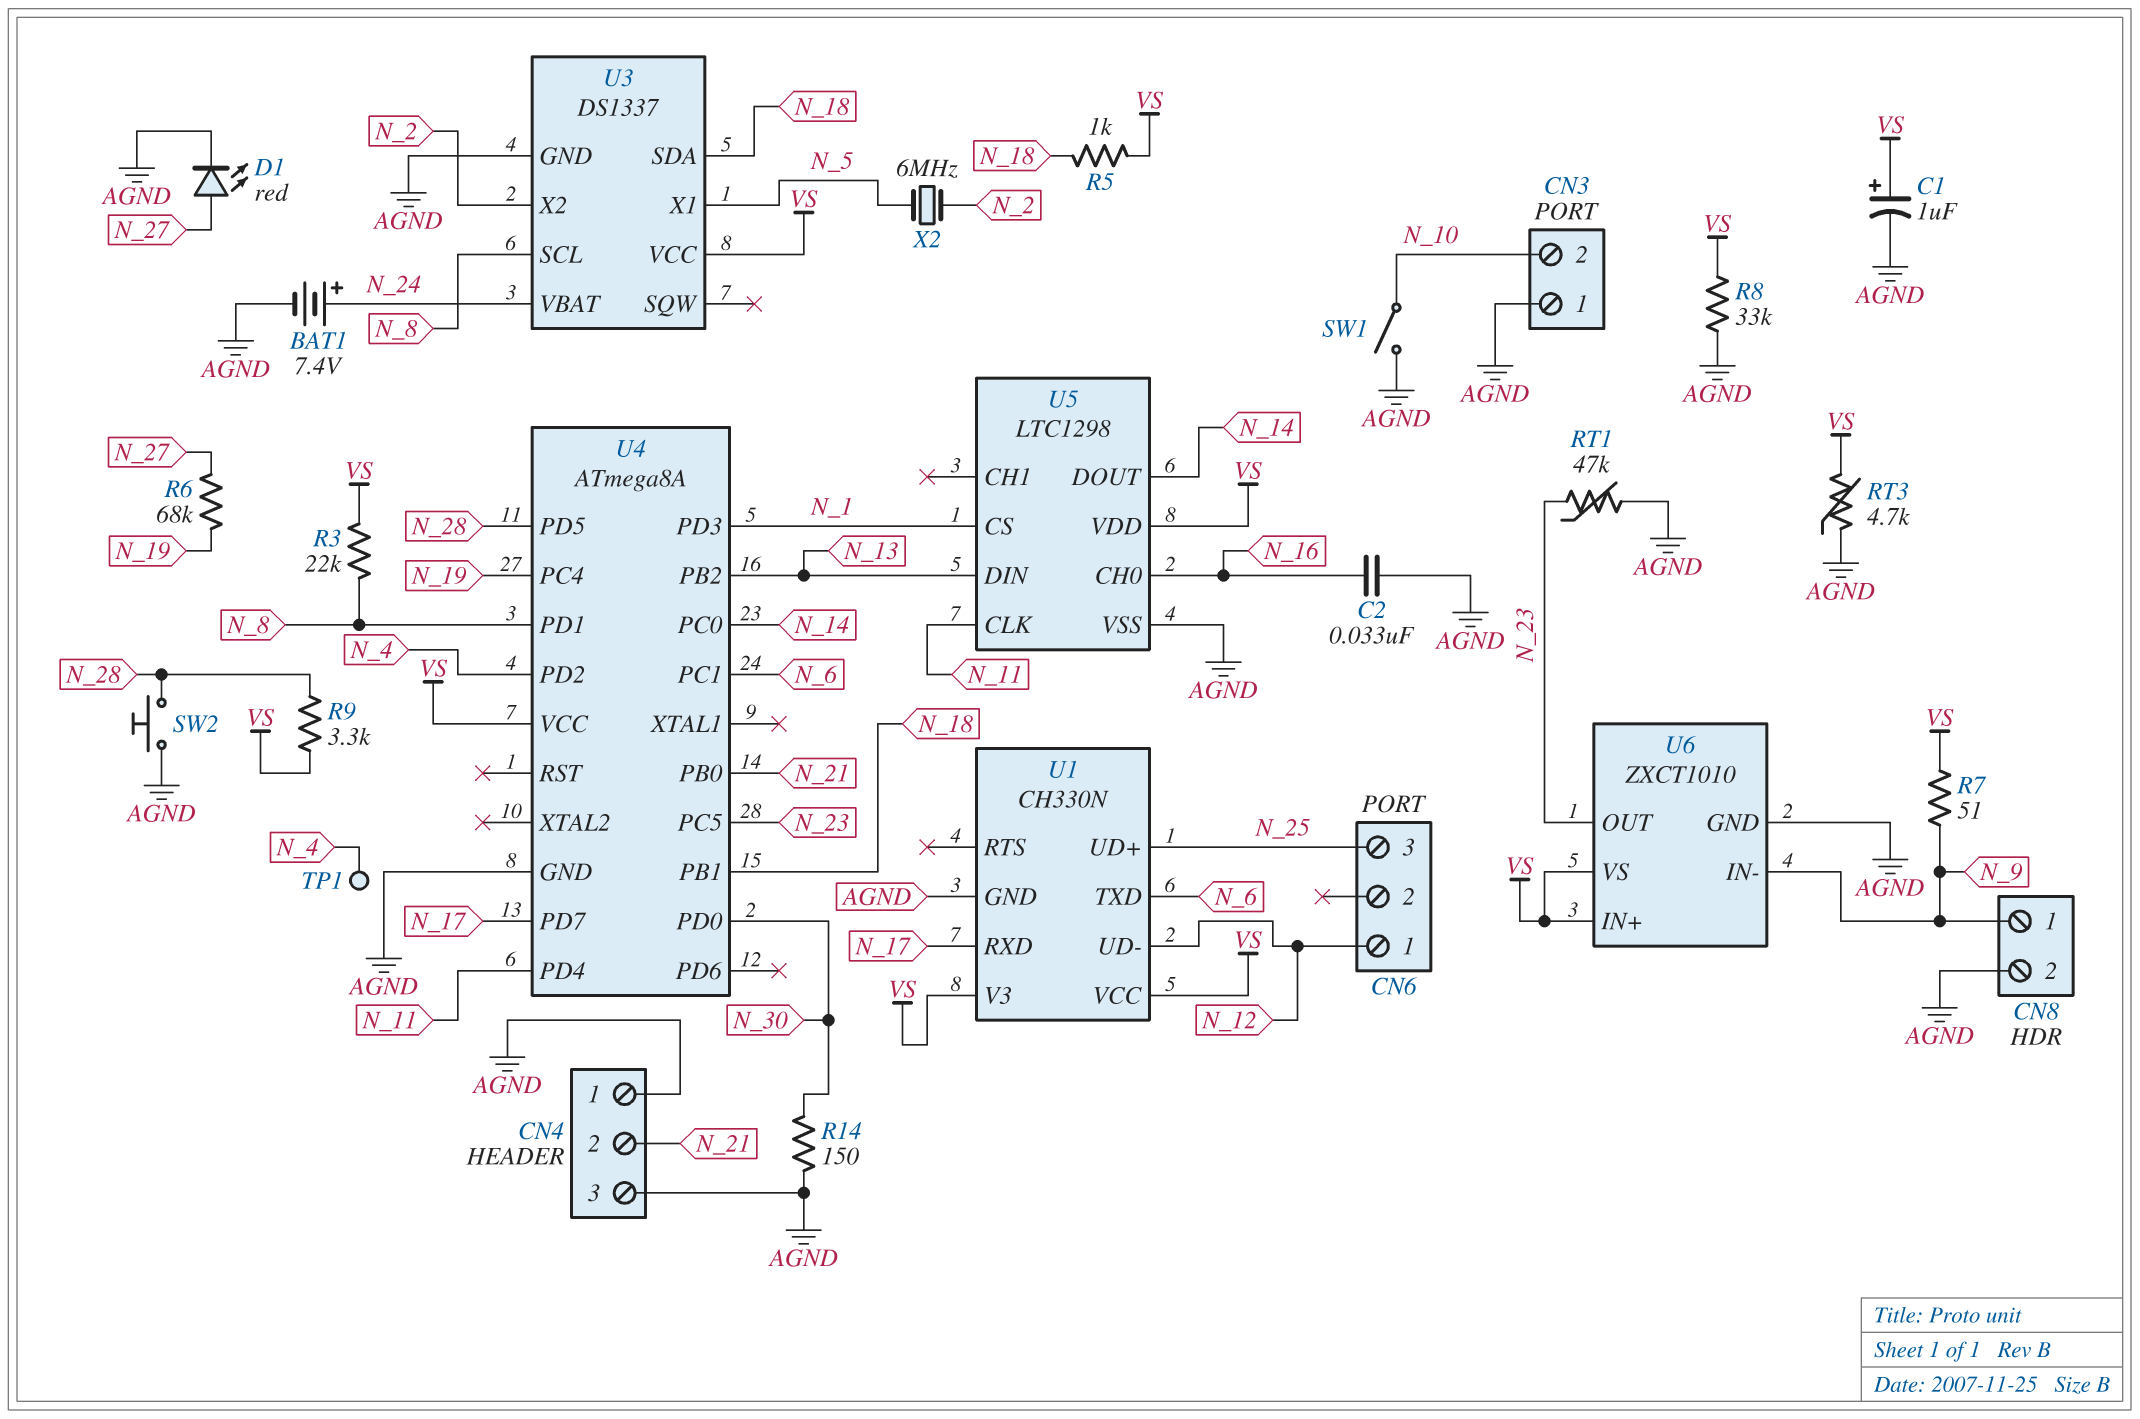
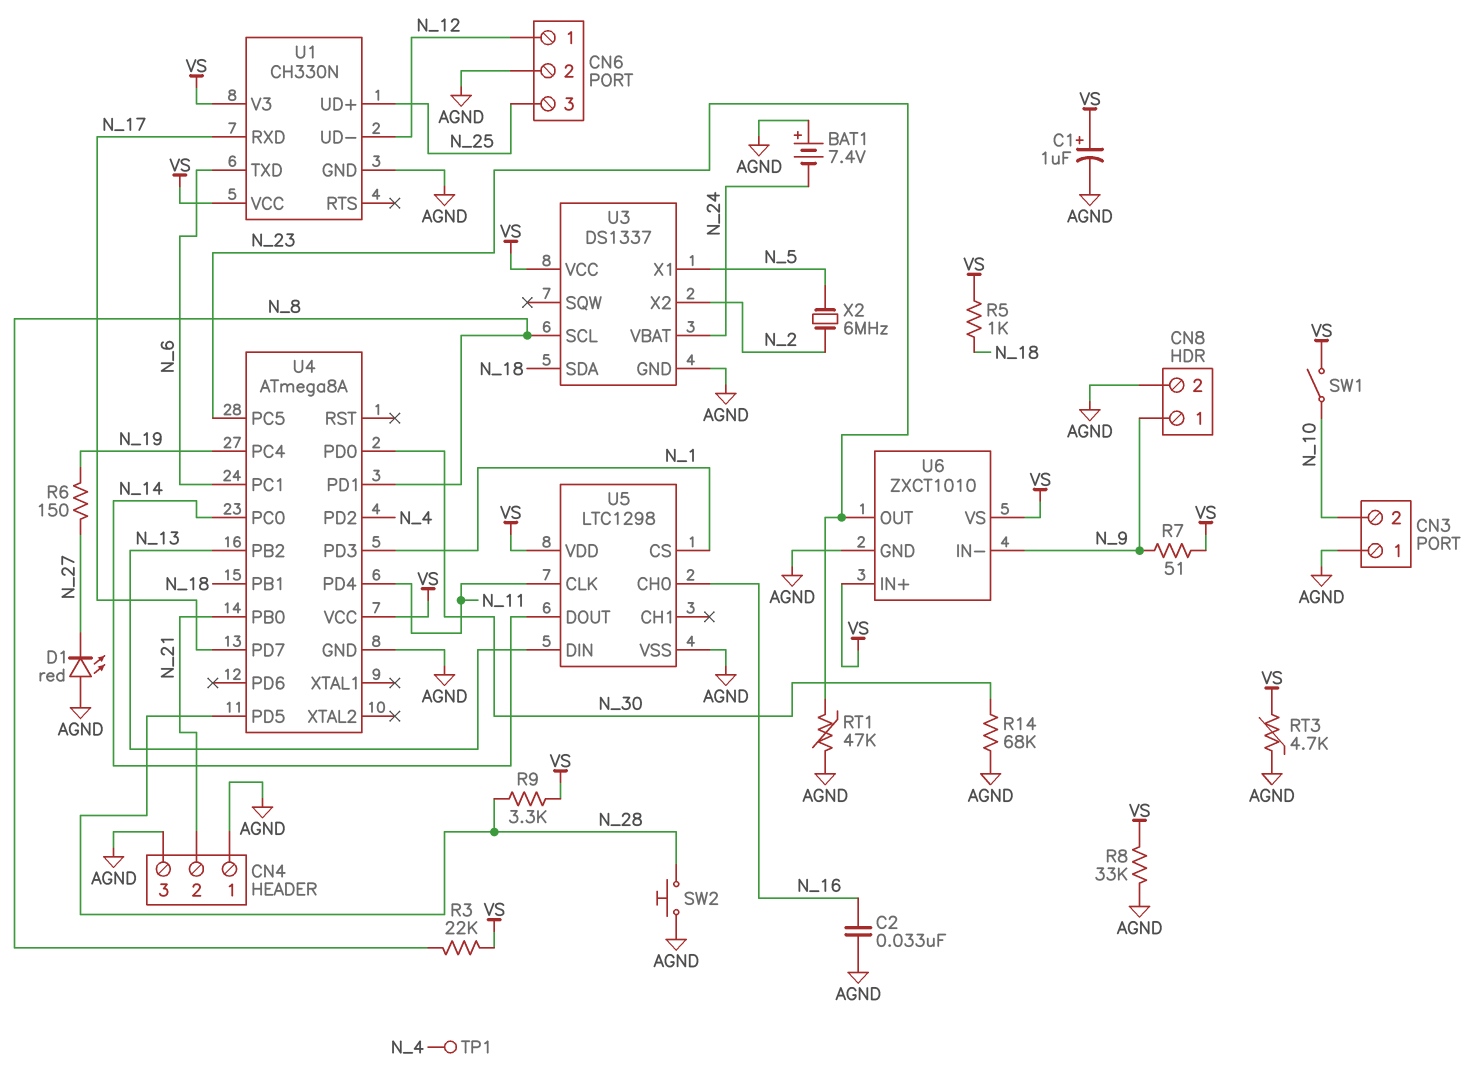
BAT1: 7.4V (plus N_24, minus AGND) -> 7.4V (plus AGND, minus N_24)
CN6 pin 2: none -> AGND
D1: LED red (A N_27, K AGND) -> LED red (A AGND, K N_27)
R6: 68k (N_19, N_27) -> 150 (N_19, N_27)
R14: 150 (AGND, N_30) -> 68k (AGND, N_30)
SW1: switch (AGND, N_10) -> switch (N_10, VS)

